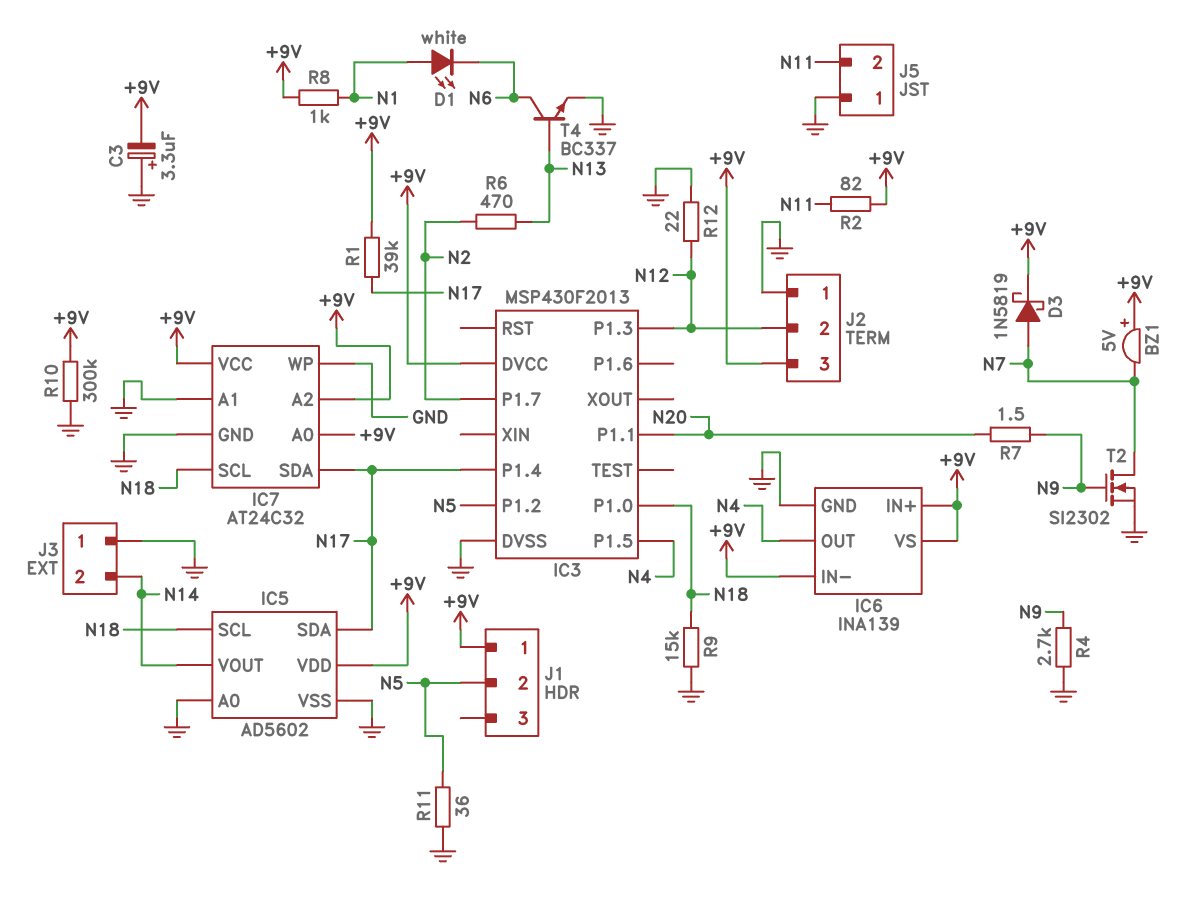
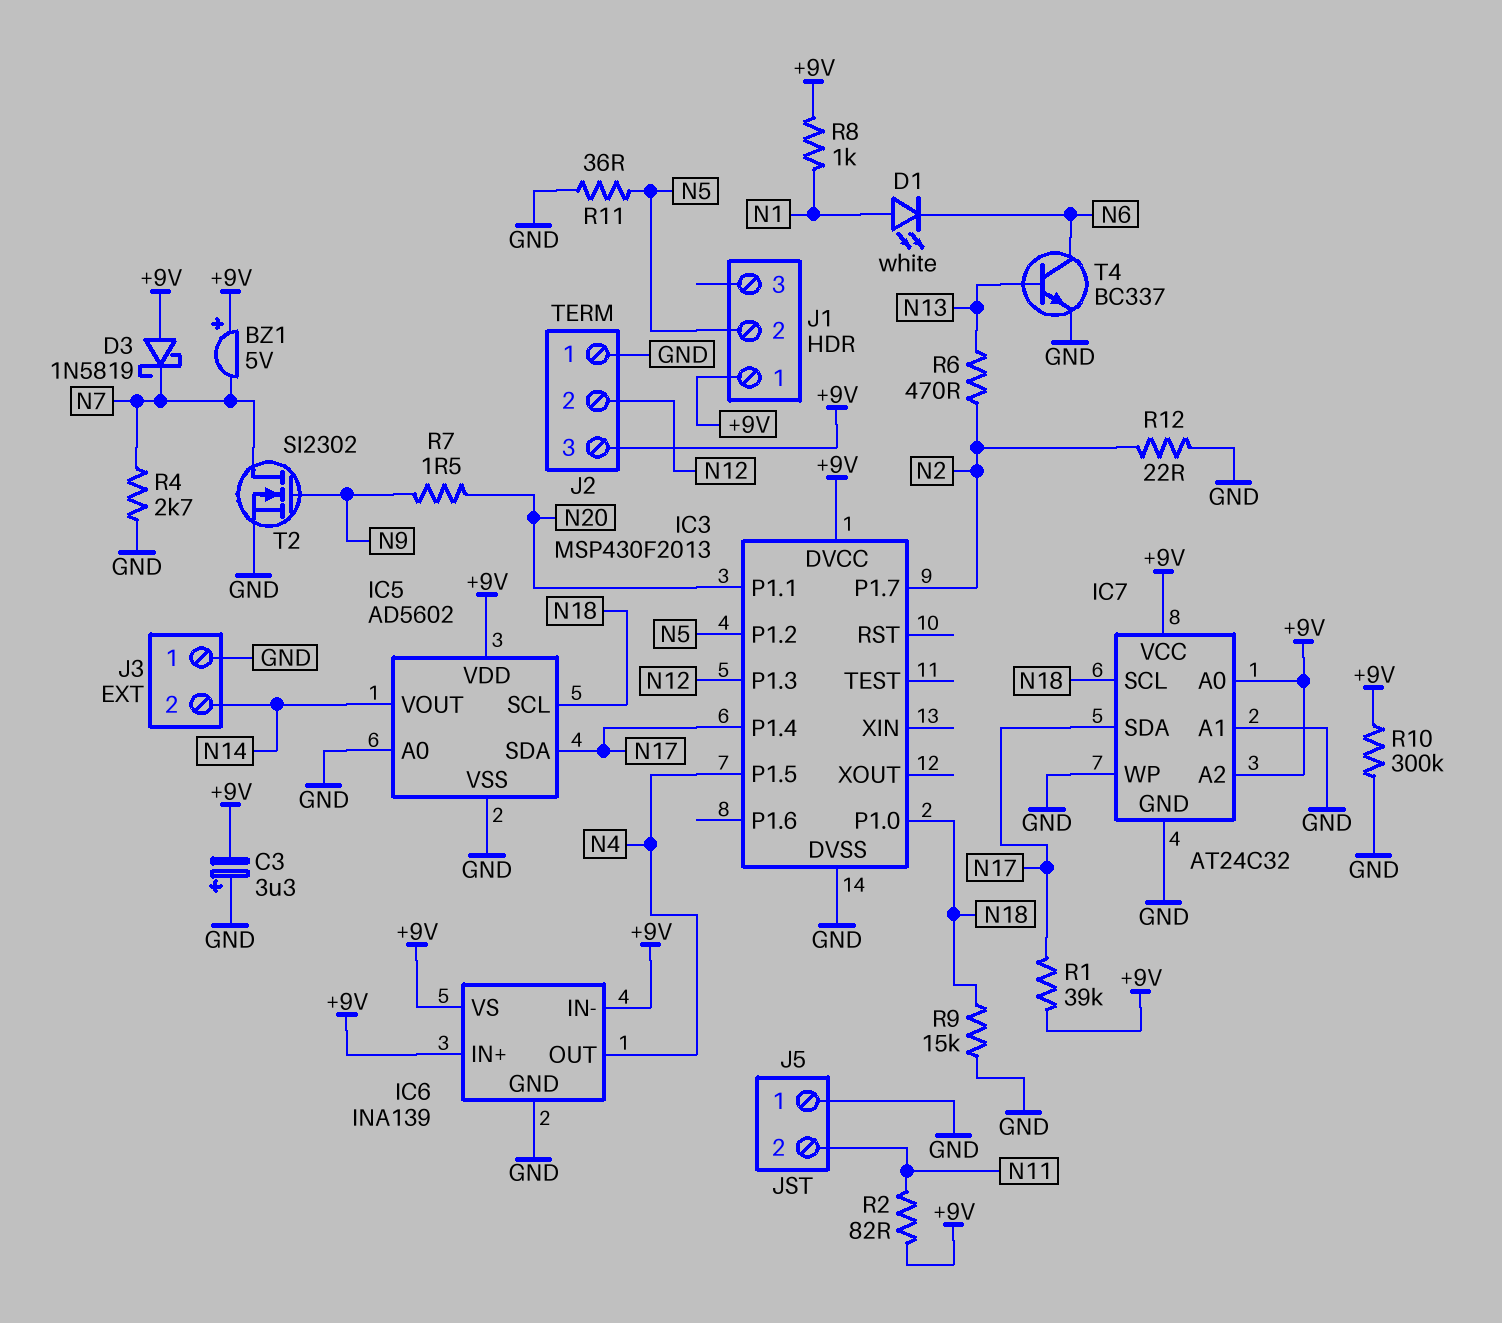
D3: schottky 1N5819 (A N7, K +9V) -> schottky 1N5819 (A +9V, K N7)
R4: 2.7k (GND, N9) -> 2.7k (GND, N7)
R12: 22 (GND, N12) -> 22 (GND, N2)

